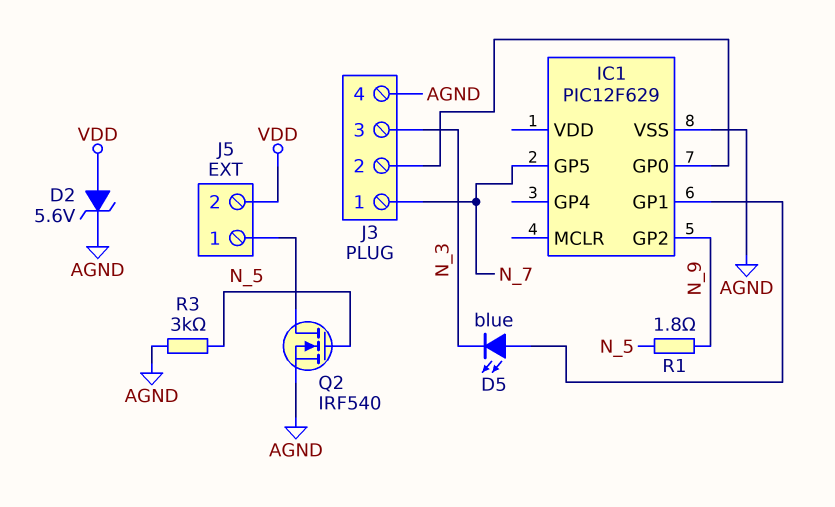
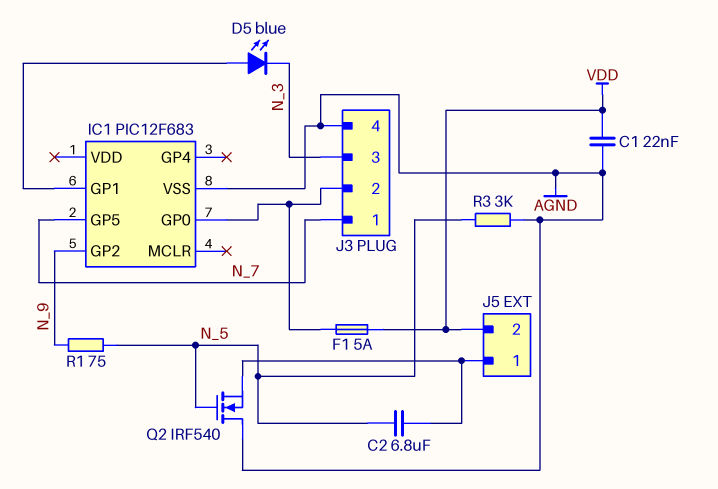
C1: none -> 22nF (AGND, VDD)
C2: none -> 6.8uF (J5/1, N_5)
D2: zener 5.6V (A VDD, K AGND) -> none
F1: none -> 5A (IC1/GP0, VDD)
IC1: PIC12F629 -> PIC12F683
Q2: NMOS IRF540 (G N_5, D J5/1, S AGND) -> NMOS IRF540 (G N_5, D AGND, S J5/1)
R1: 1.8 (N_5, N_9) -> 75 (N_5, N_9)

